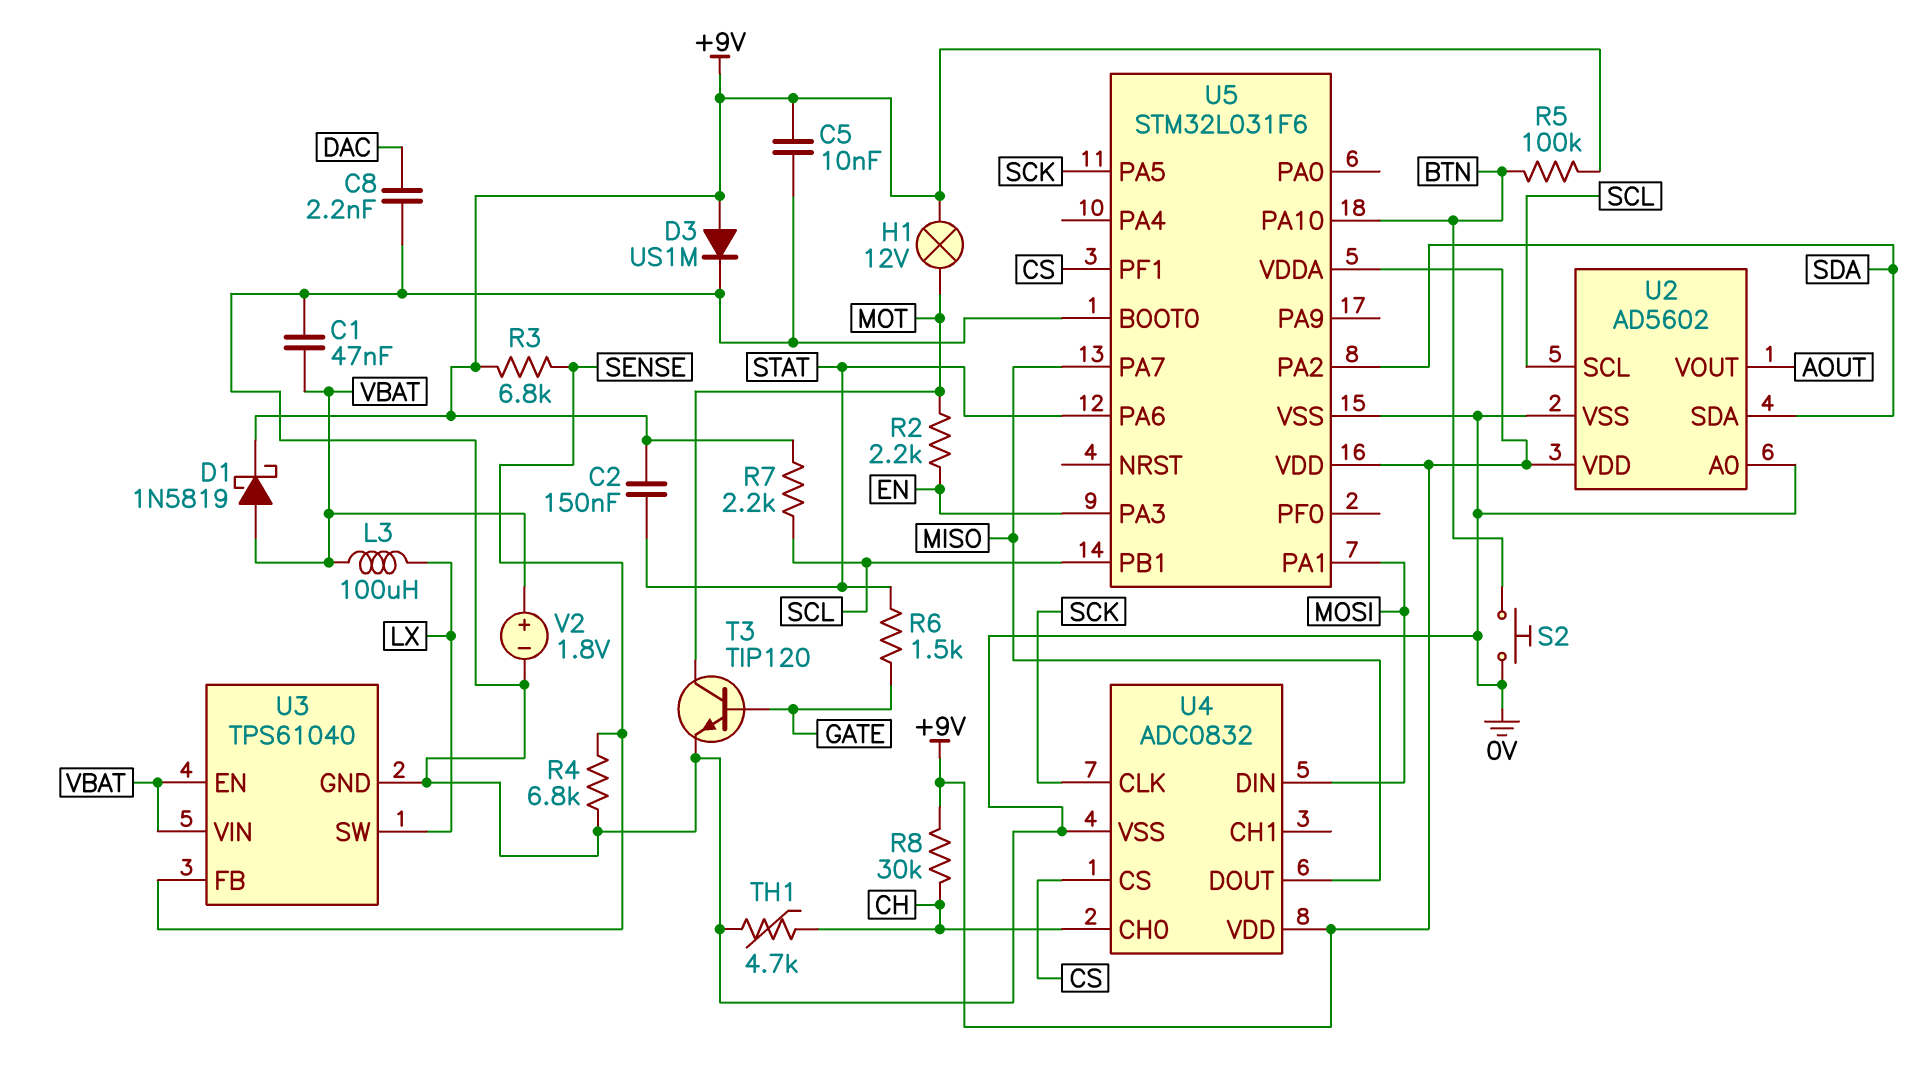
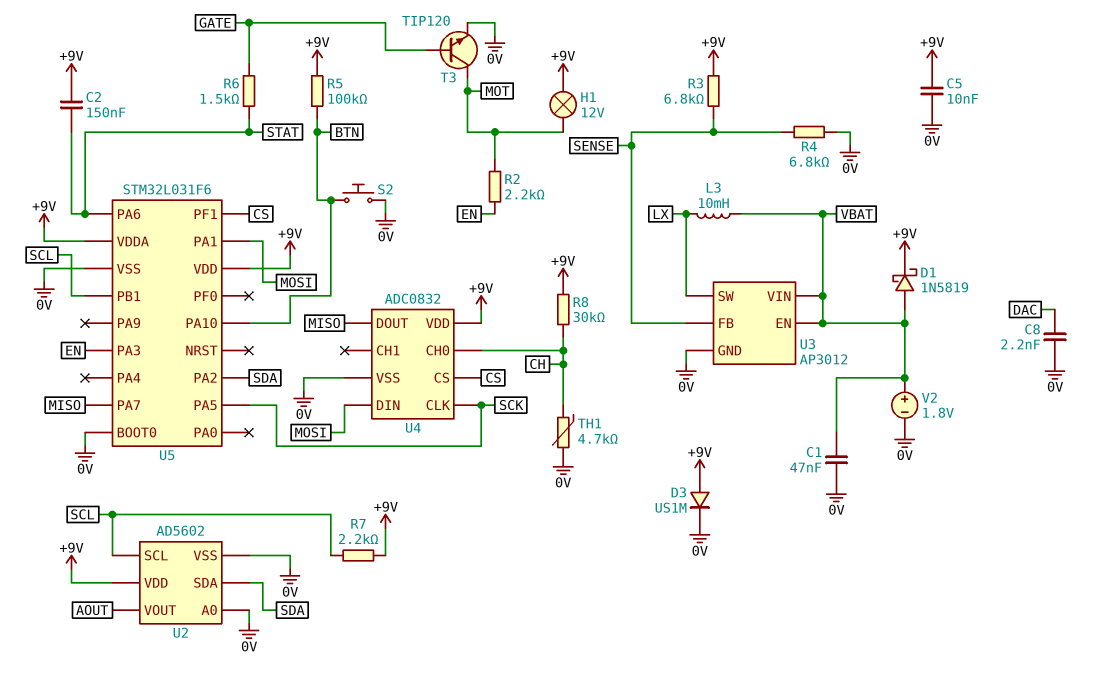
L3: 100uH (LX, VBAT) -> 10mH (LX, VBAT)
U3: TPS61040 -> AP3012

